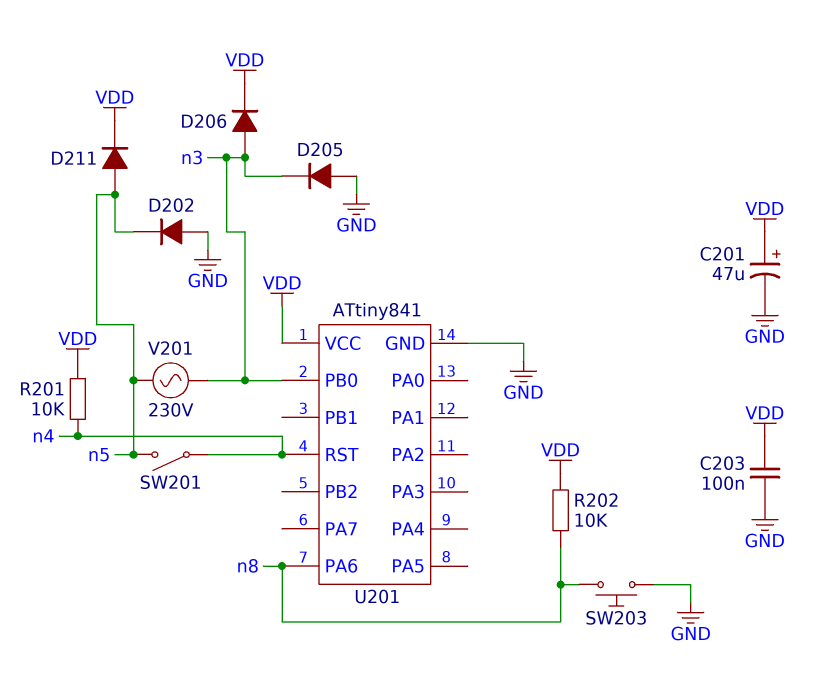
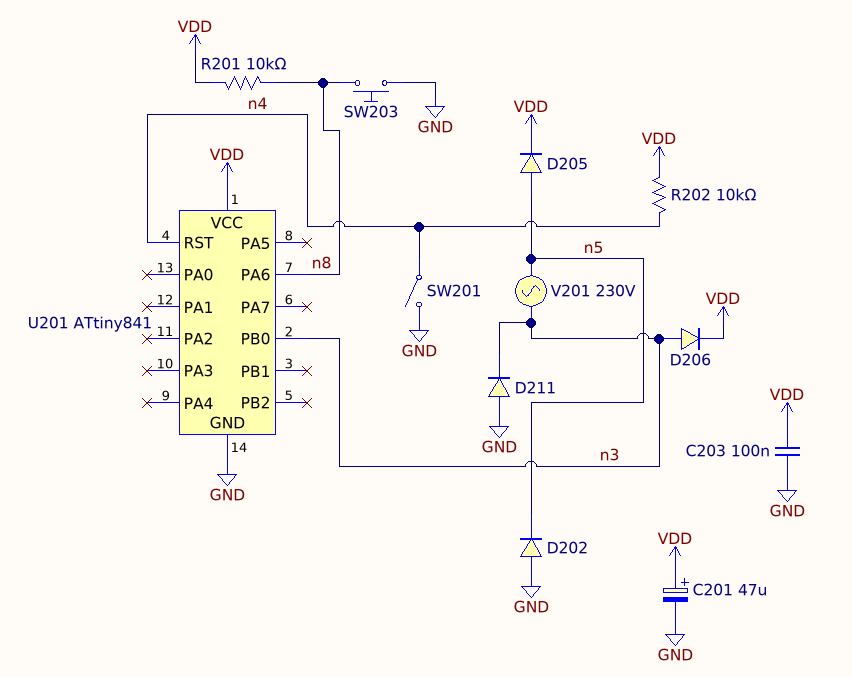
D205: diode (A GND, K n3) -> diode (A n5, K VDD)
D211: diode (A n5, K VDD) -> diode (A GND, K n3)
R201: 10k (VDD, n4) -> 10k (VDD, n8)
R202: 10k (VDD, n8) -> 10k (VDD, n4)
SW201: switch (n4, n5) -> switch (GND, n4)

